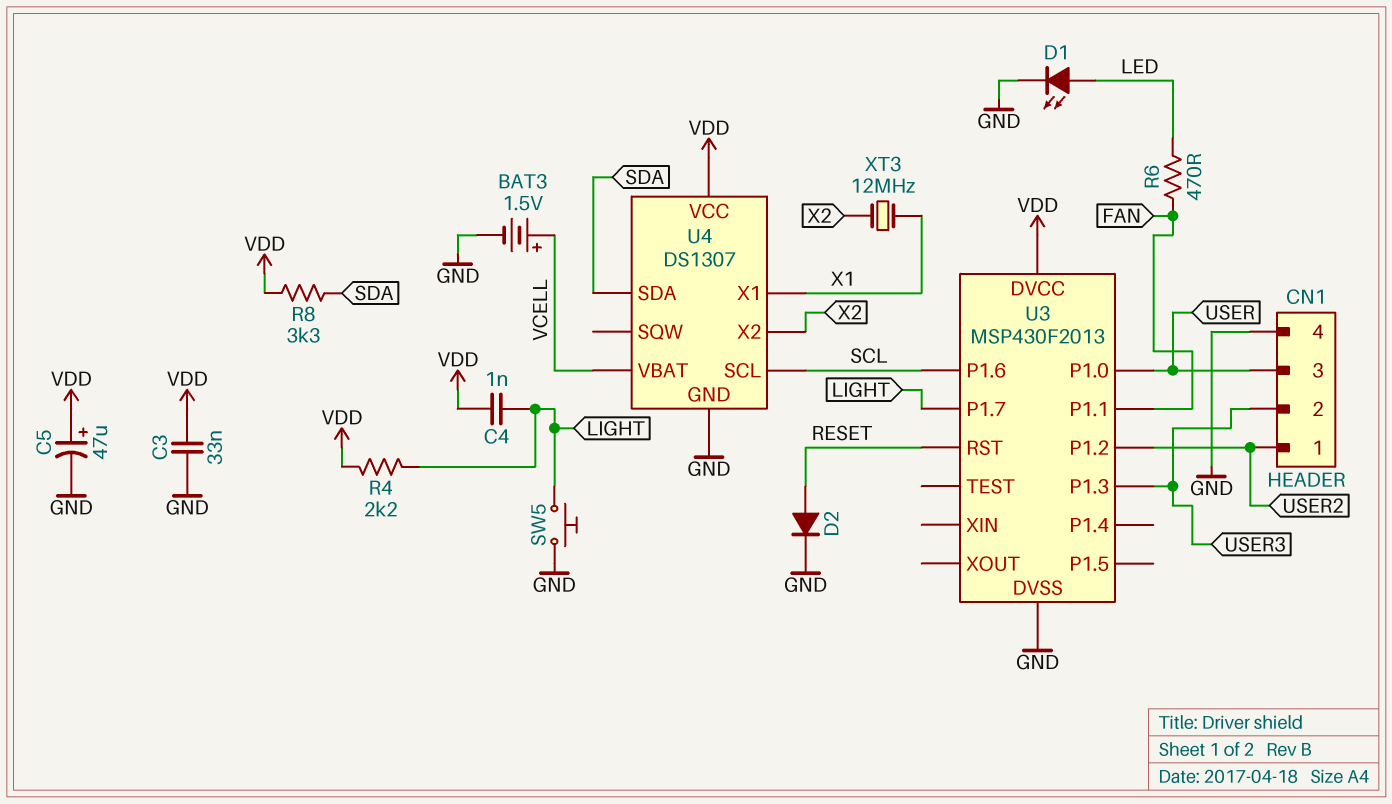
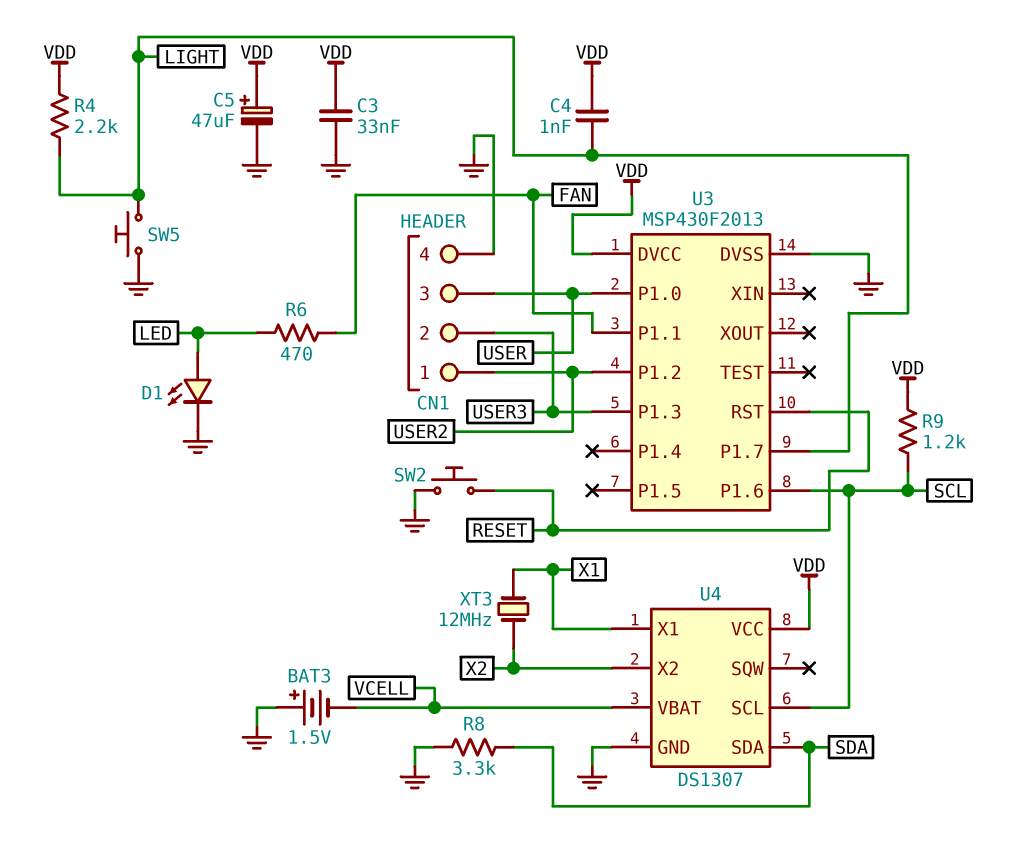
BAT3: 1.5V (plus VCELL, minus GND) -> 1.5V (plus GND, minus VCELL)
D2: diode (A RESET, K GND) -> none
R8: 3.3k (SDA, VDD) -> 3.3k (GND, SDA)
R9: none -> 1.2k (SCL, VDD)
SW2: none -> button (GND, RESET)

